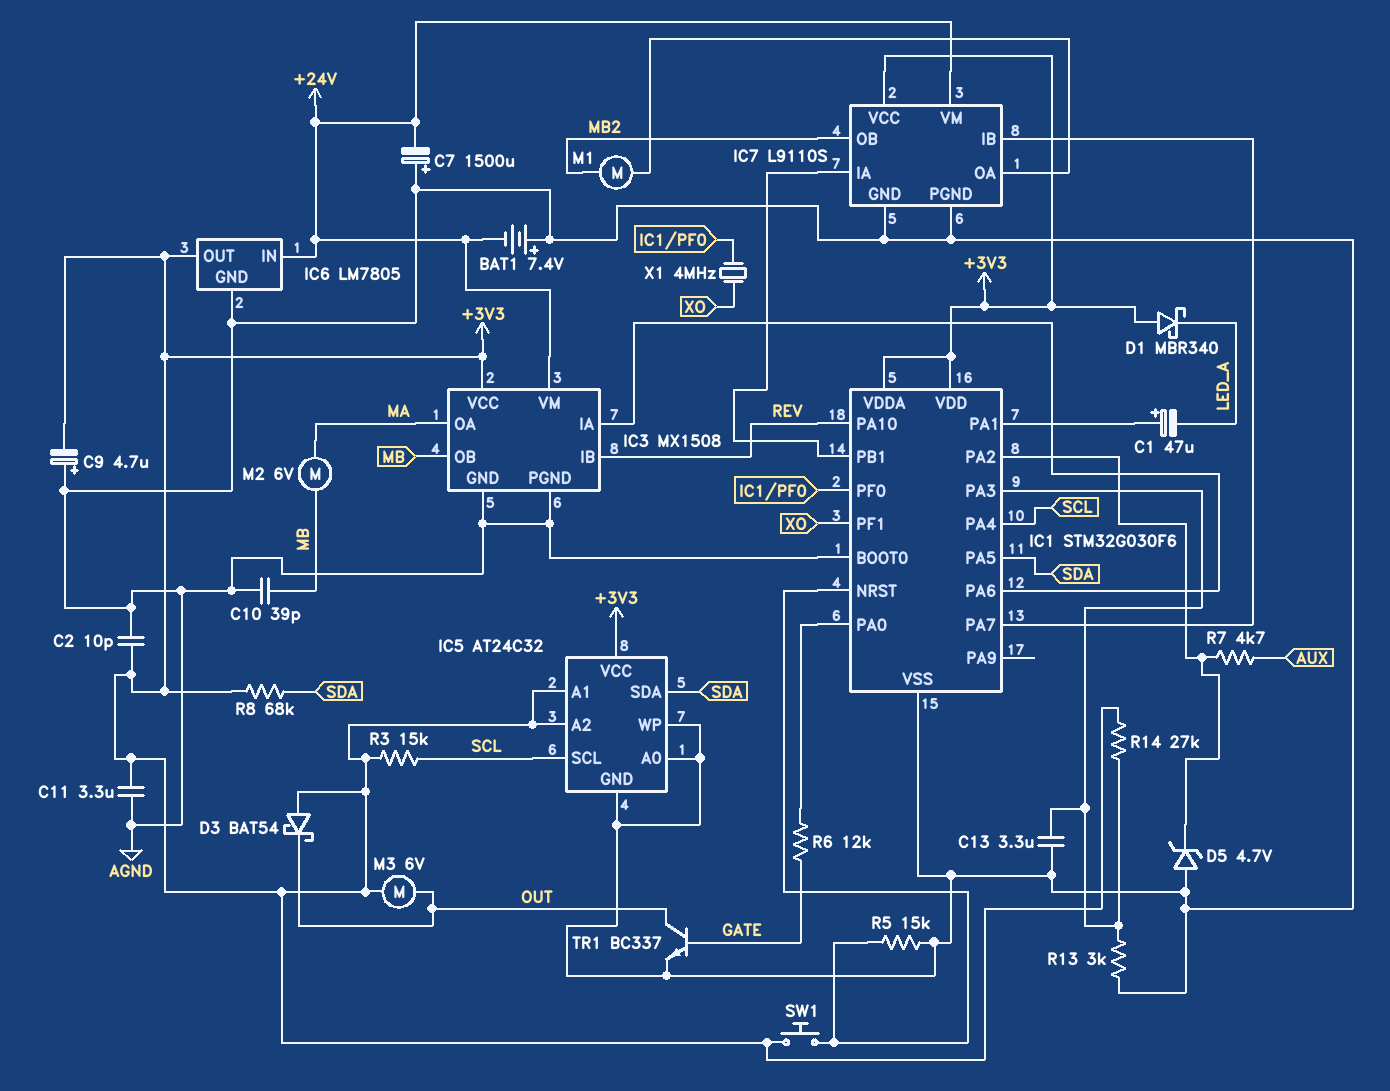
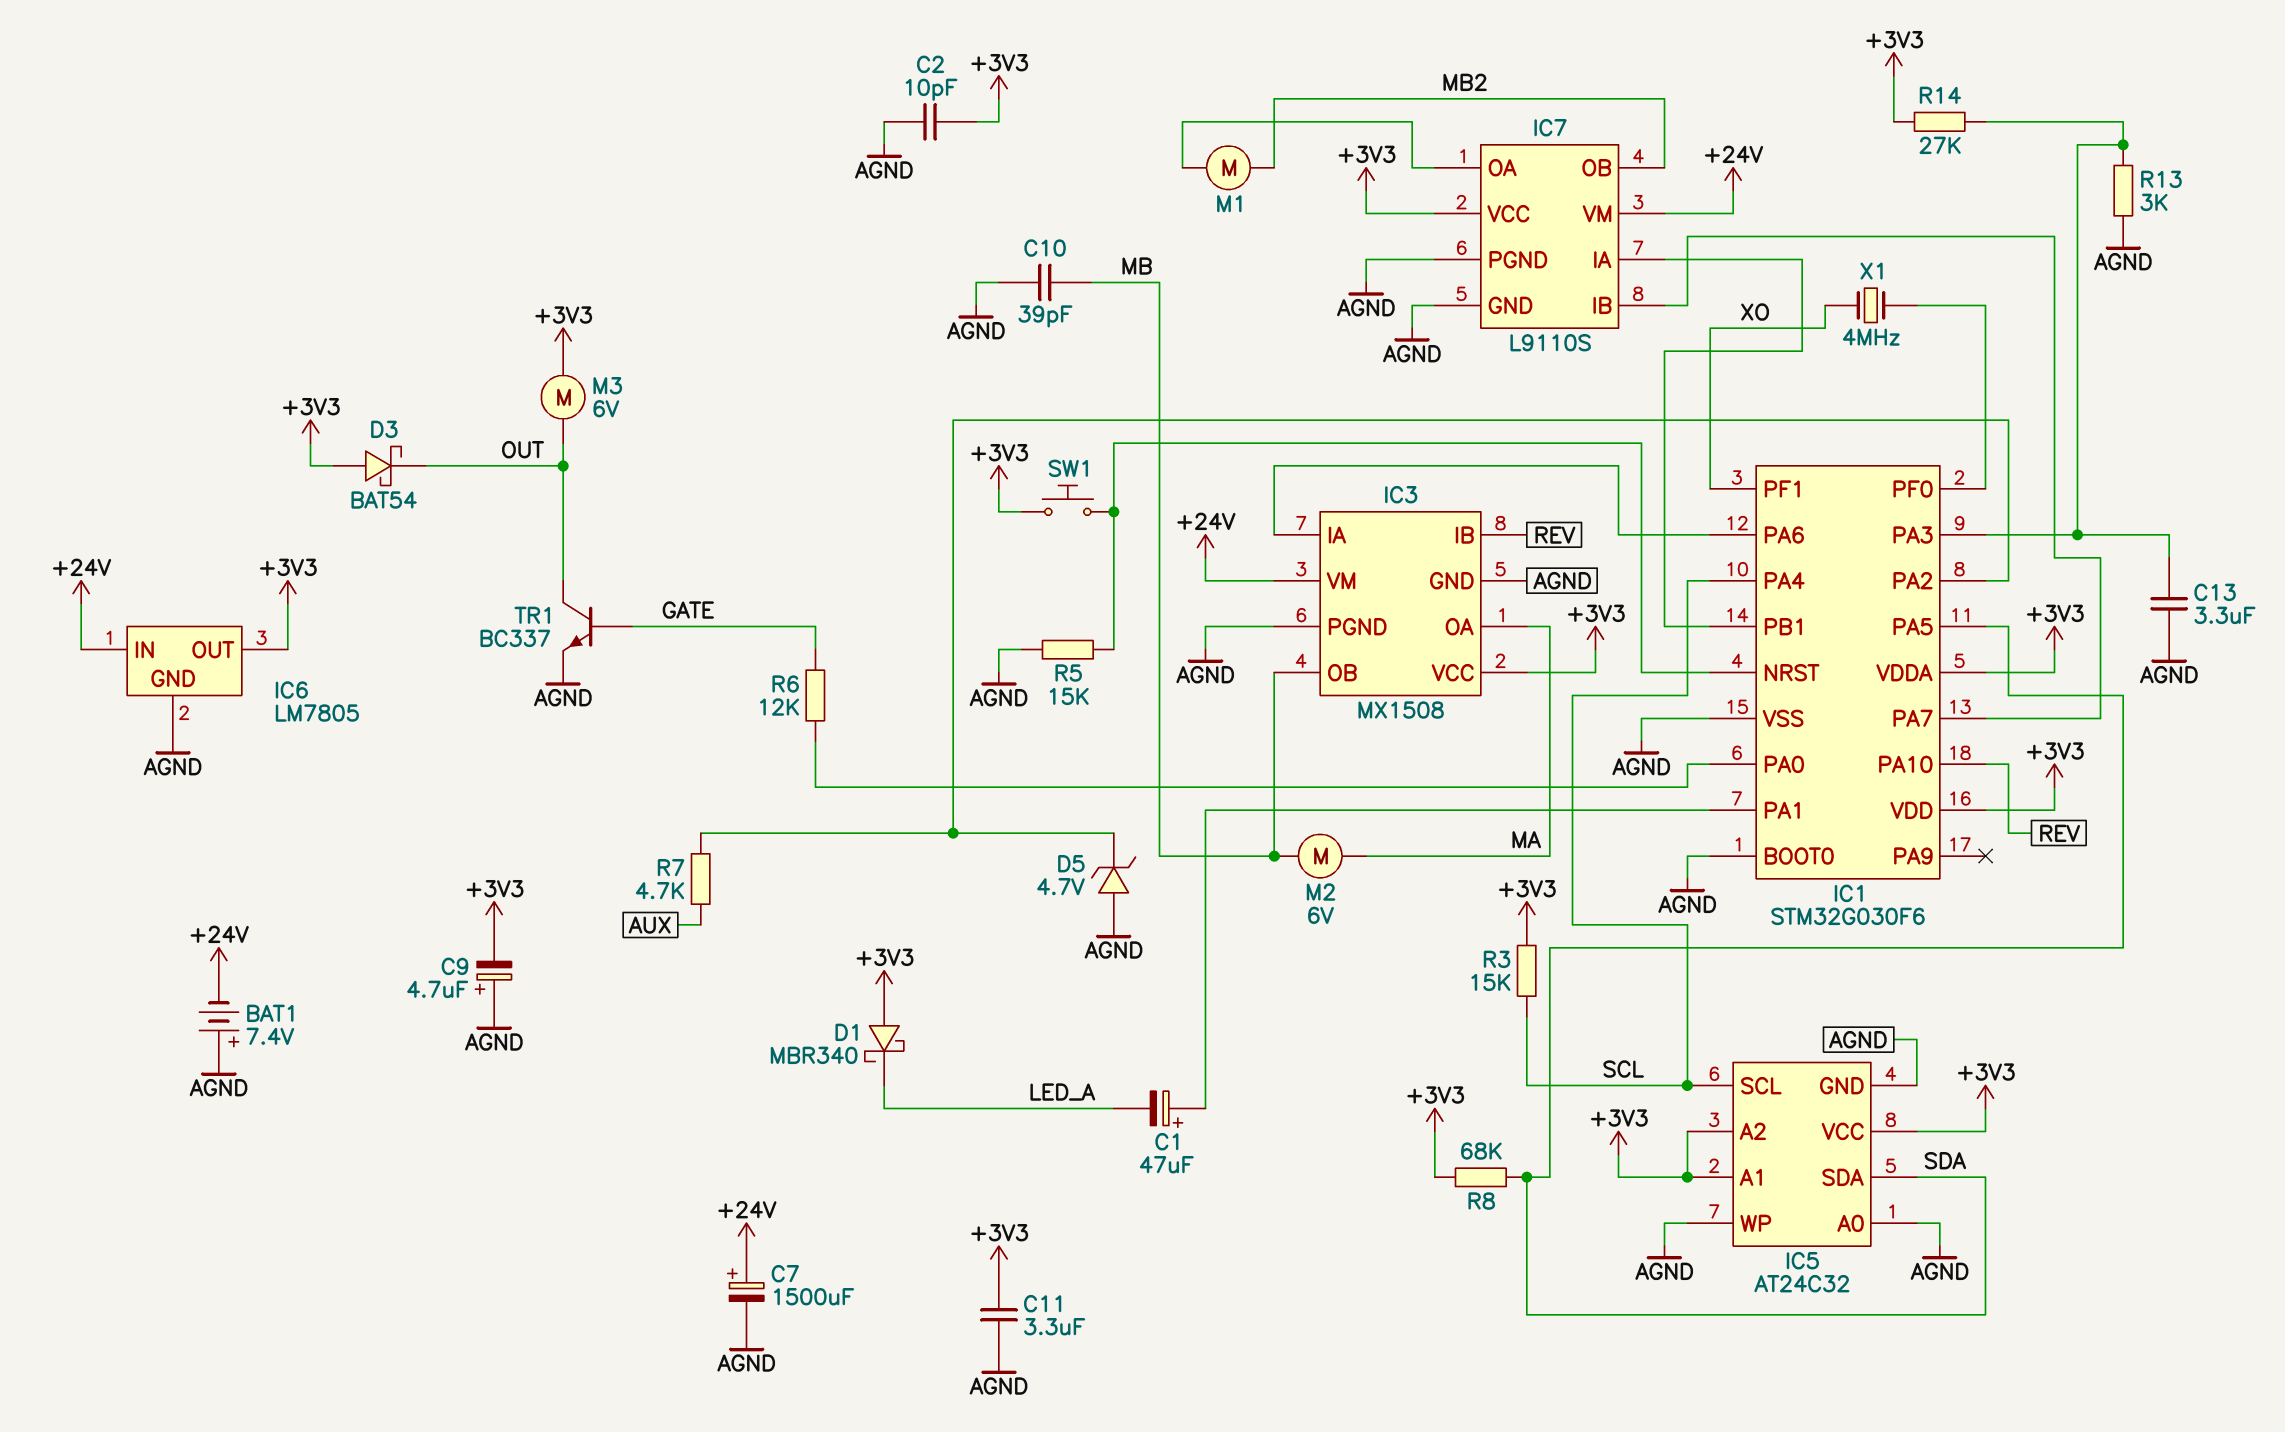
C7: 1500uF (plus AGND, minus +24V) -> 1500uF (plus +24V, minus AGND)

